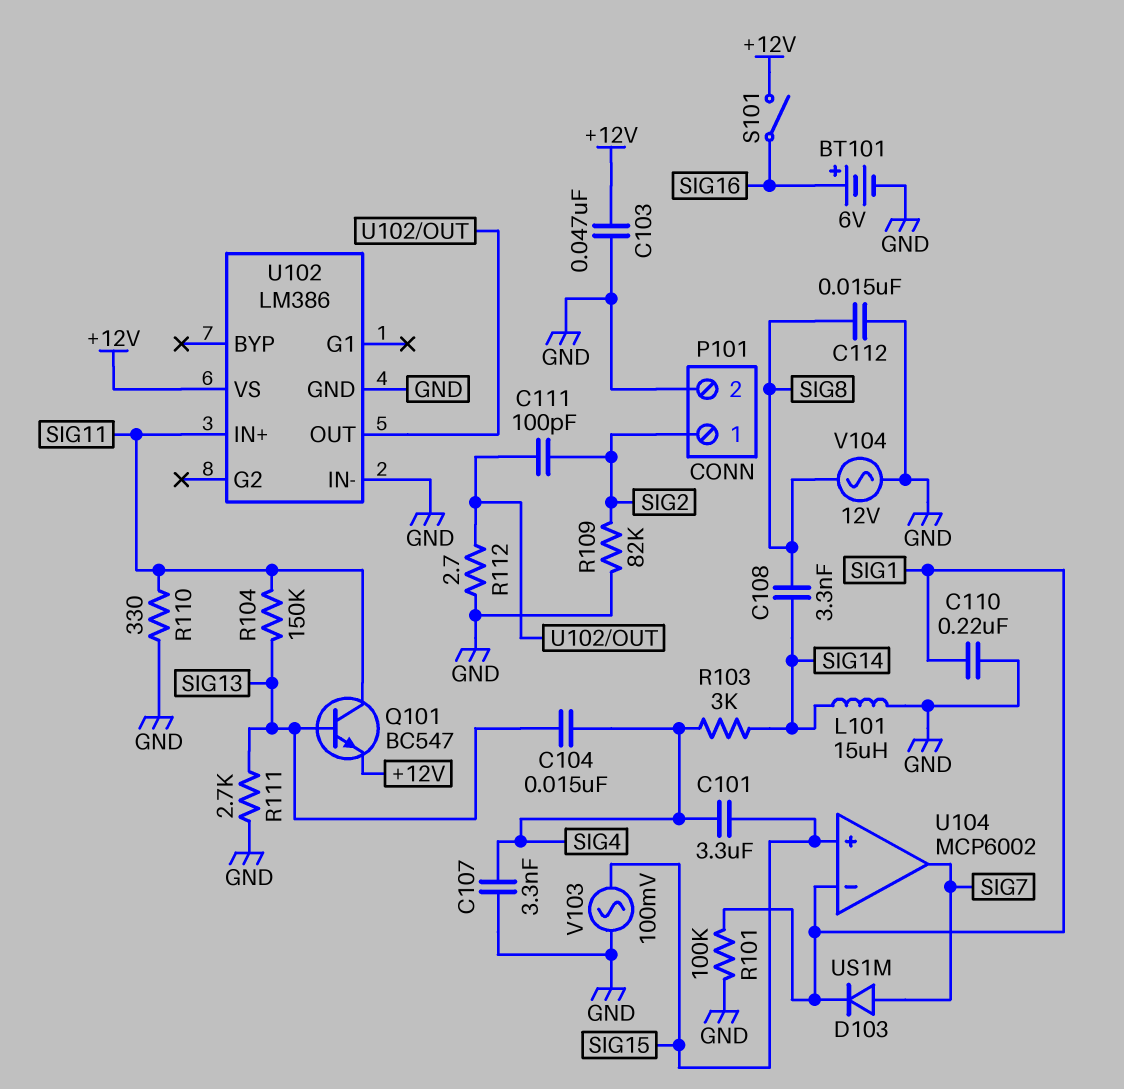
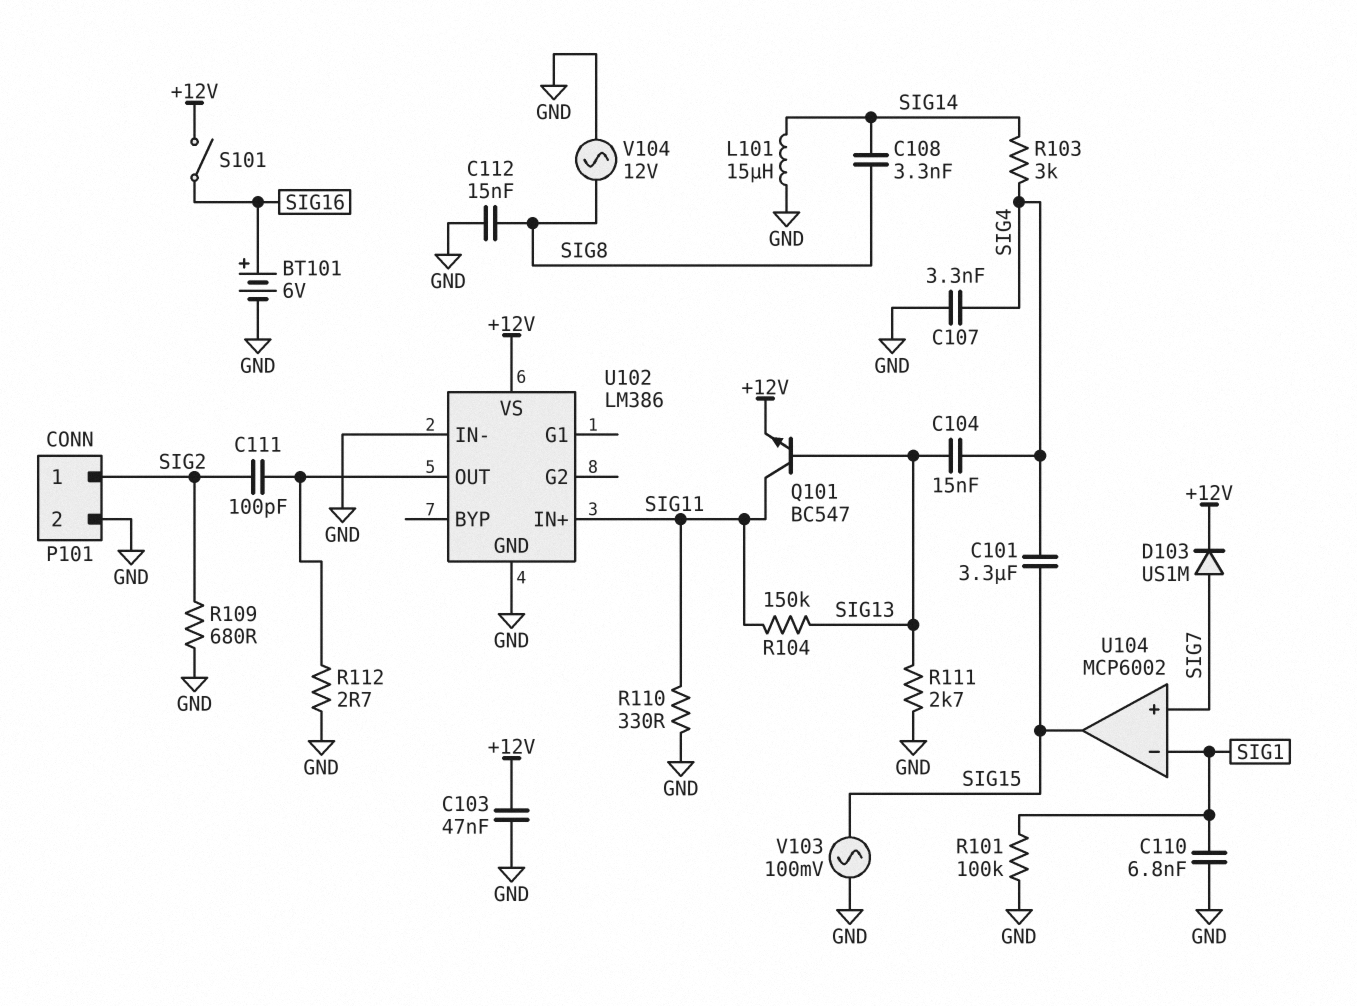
C110: 220nF (GND, SIG1) -> 6.8nF (GND, SIG1)
D103: diode US1M (A SIG7, K SIG1) -> diode US1M (A SIG7, K +12V)
R109: 82k (GND, SIG2) -> 680 (GND, SIG2)
U104 pin in+: SIG15 -> SIG7
U104 pin out: SIG7 -> SIG15

